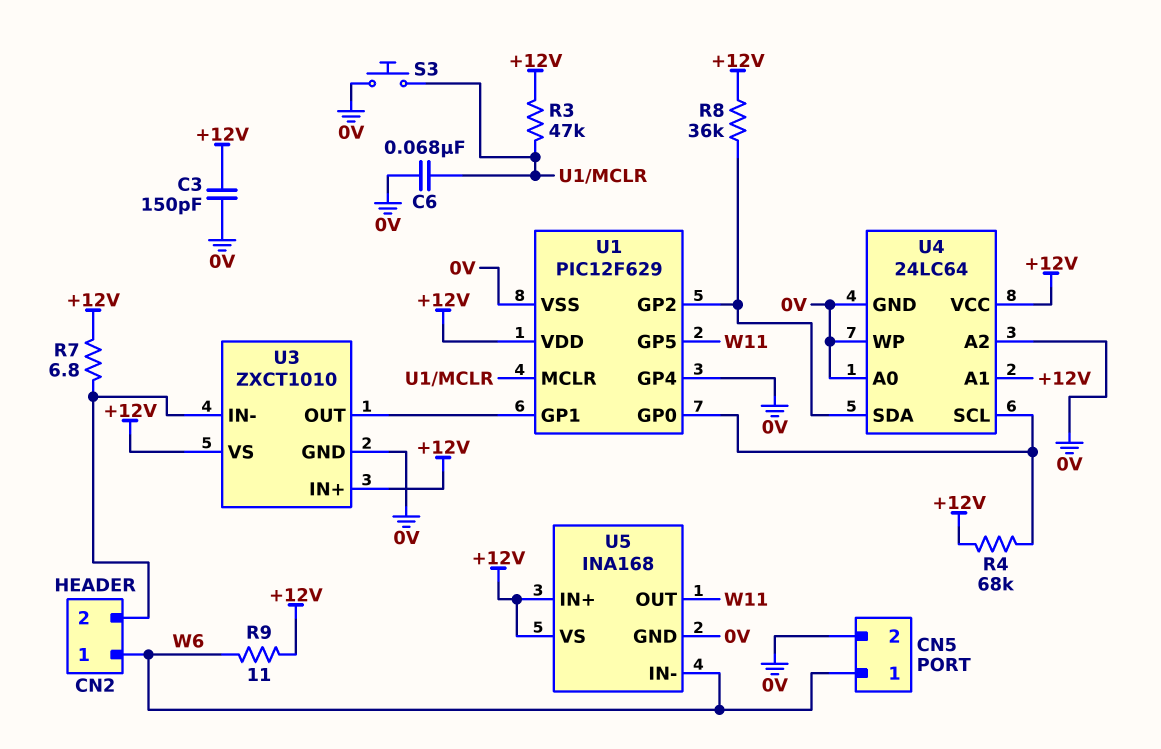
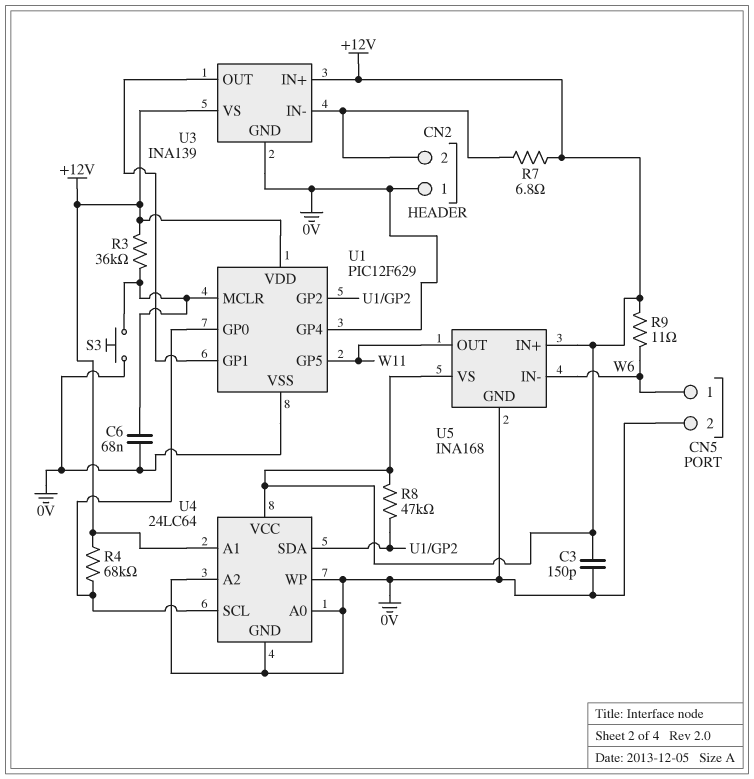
CN2 pin 1: W6 -> 0V
R3: 47k (+12V, U1/MCLR) -> 36k (+12V, U1/MCLR)
R8: 36k (+12V, U1/GP2) -> 47k (+12V, U1/GP2)
U3: ZXCT1010 -> INA139

